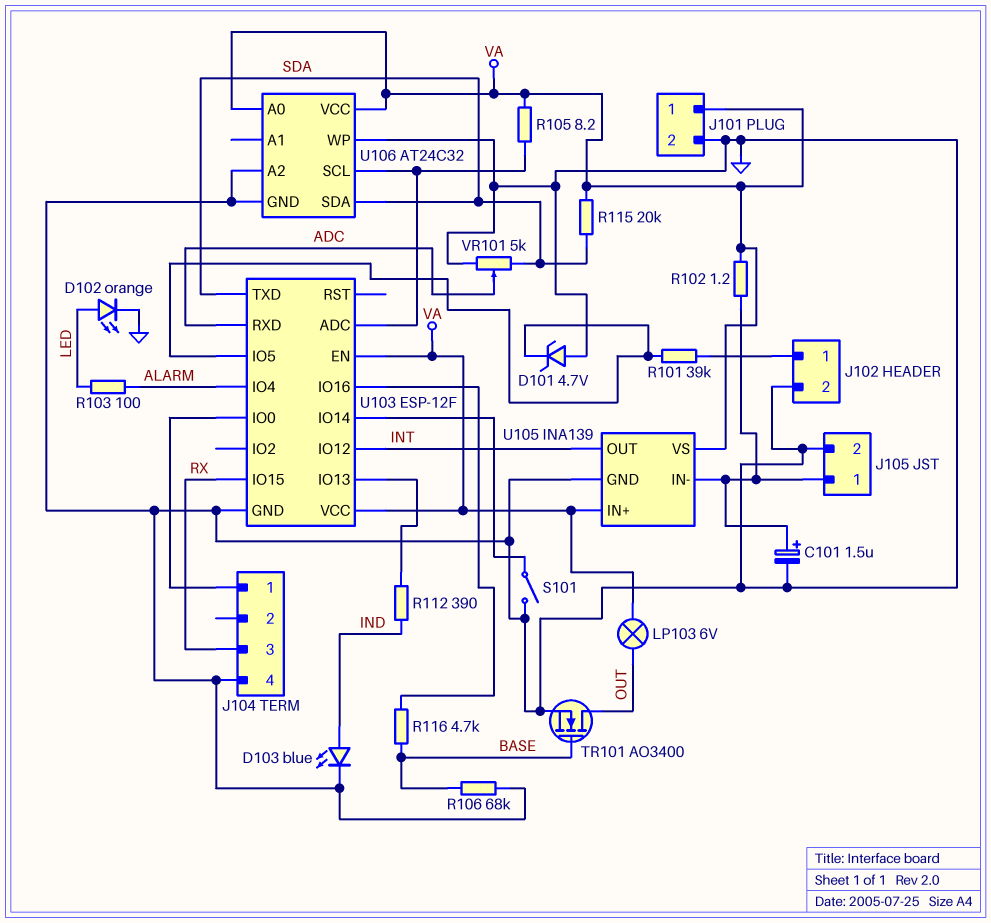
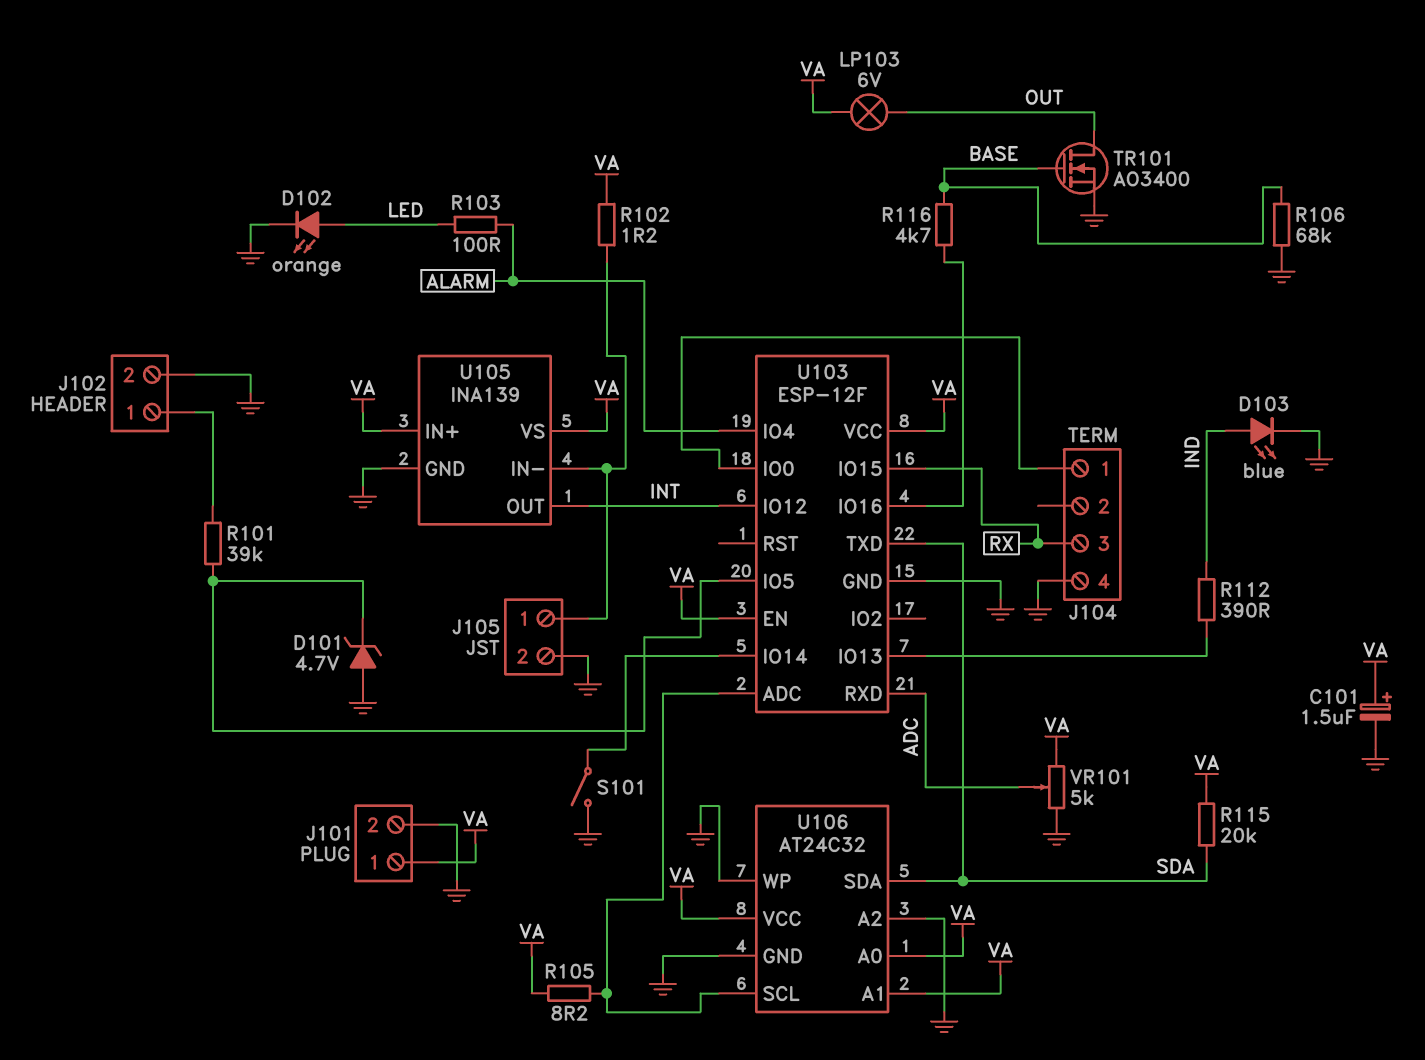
C101: 1.5uF (plus J105/1, minus GND) -> 1.5uF (plus VA, minus GND)
U106 pin A1: none -> VA
VR101: 5k (GND, SDA, wiper ADC) -> 5k (GND, VA, wiper ADC)

